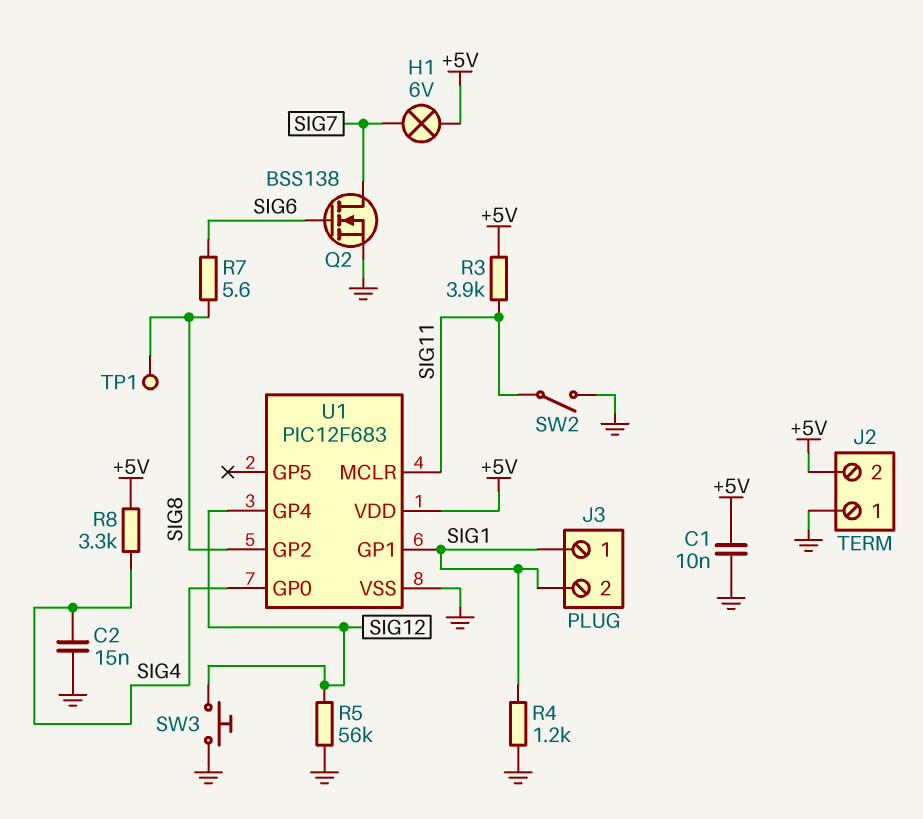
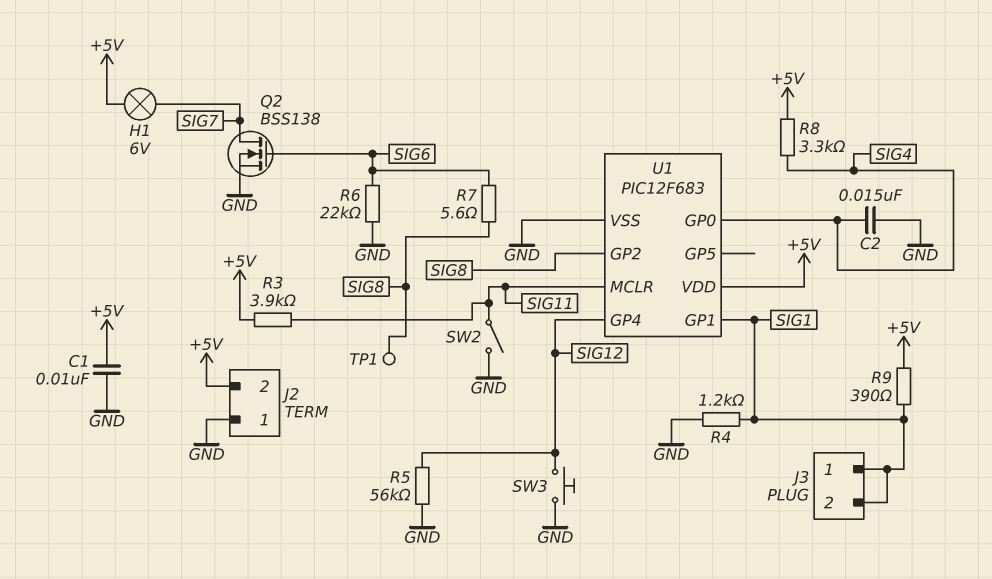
R6: none -> 22k (GND, SIG6)
R9: none -> 390 (+5V, SIG1)

